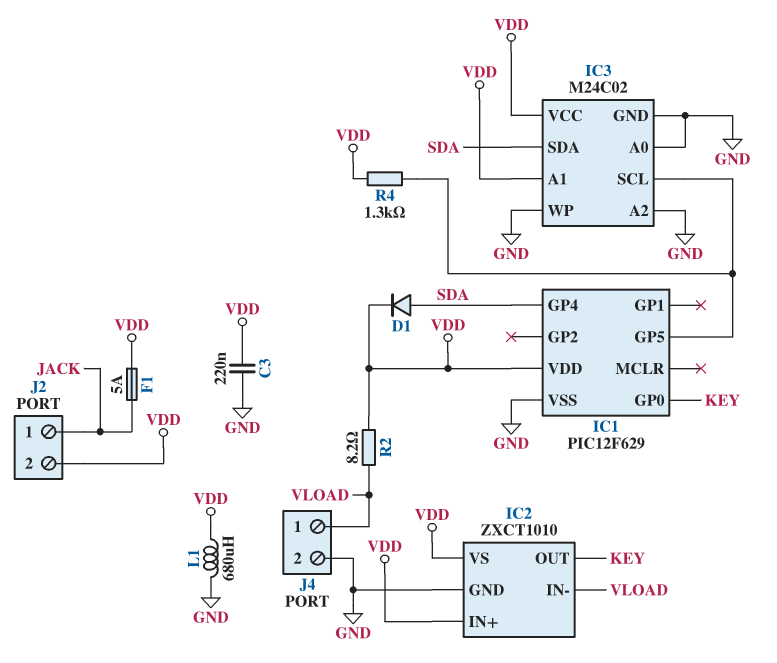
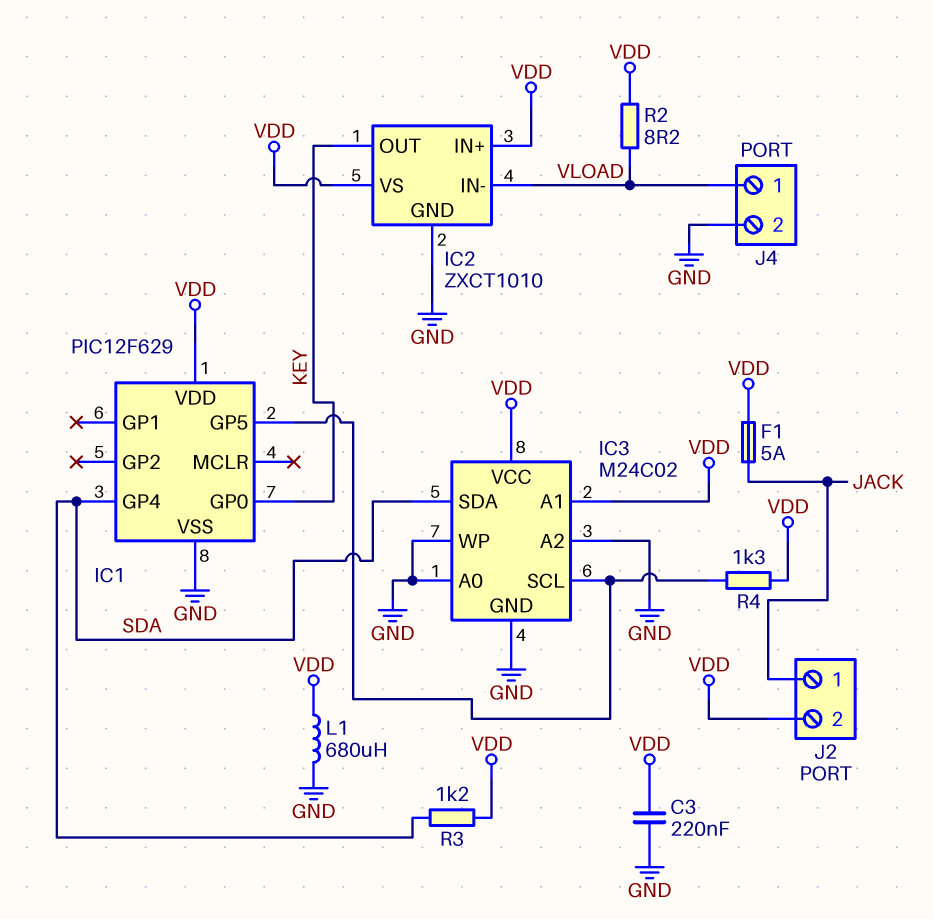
D1: diode (A SDA, K VDD) -> none
R3: none -> 1.2k (SDA, VDD)

